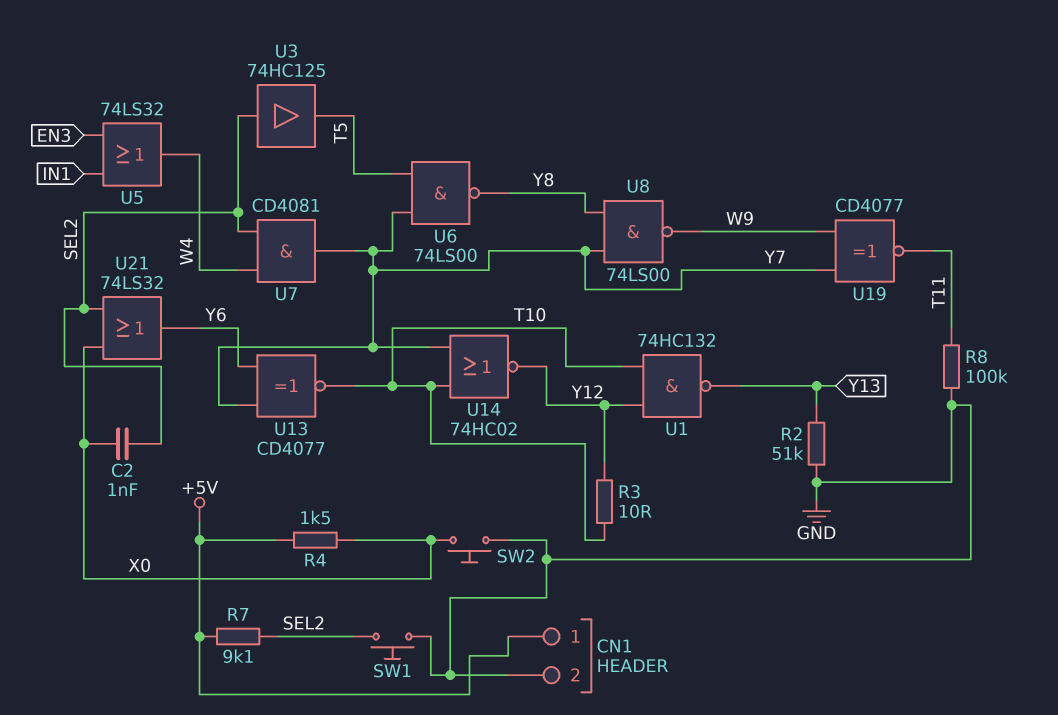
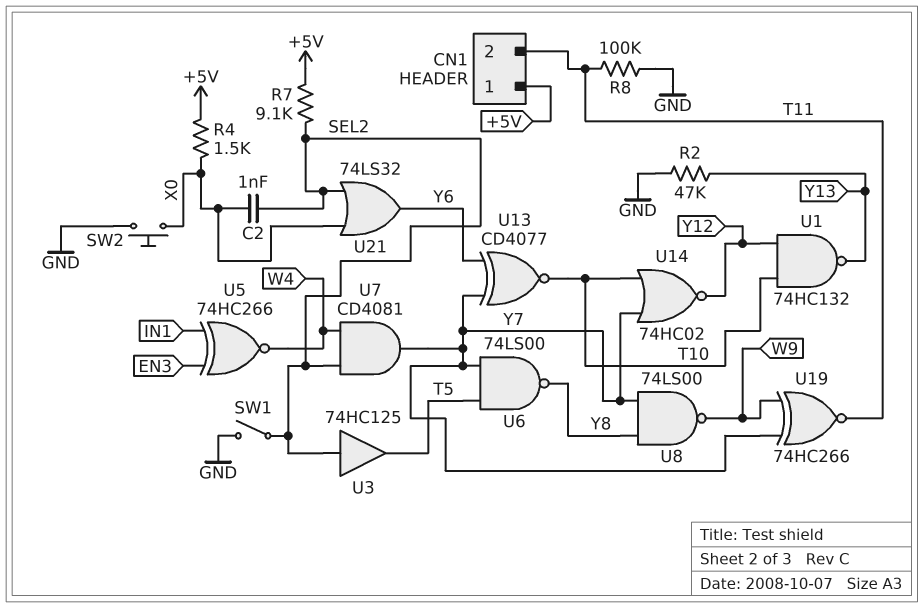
CN1 pin 2: GND -> T11
R2: 51k (GND, Y13) -> 47k (GND, Y13)
R3: 10 (T10, Y12) -> none
SW1: button (GND, SEL2) -> switch (GND, SEL2)
U5: OR 74LS32 (in EN3, in IN1, out W4) -> XNOR 74HC266 (in EN3, in IN1, out W4)
U19: XNOR CD4077 (in W9, in Y7, out T11) -> XNOR 74HC266 (in W9, in Y7, out T11)

